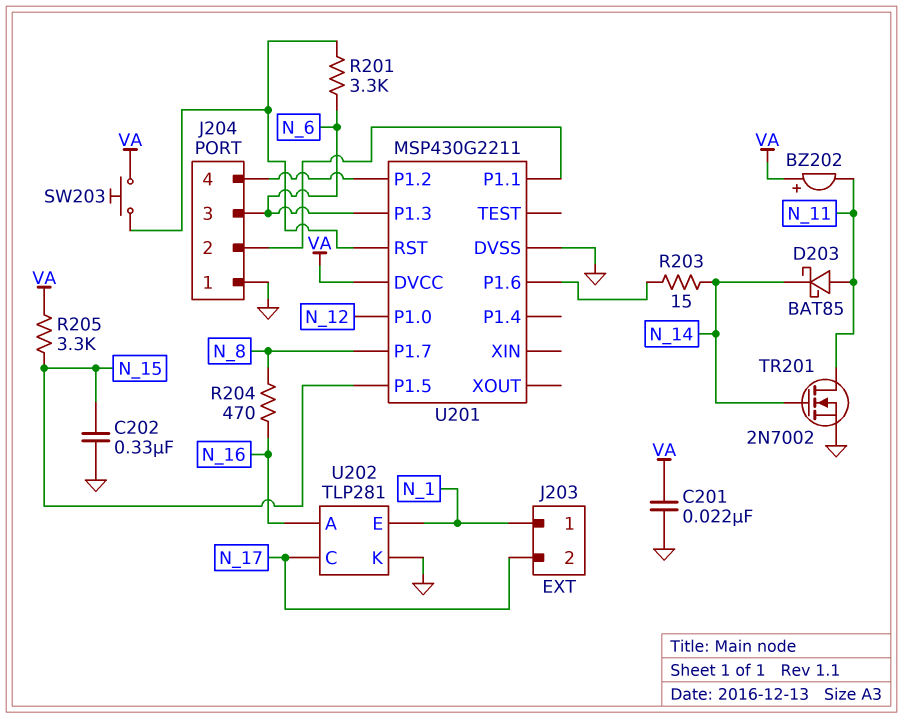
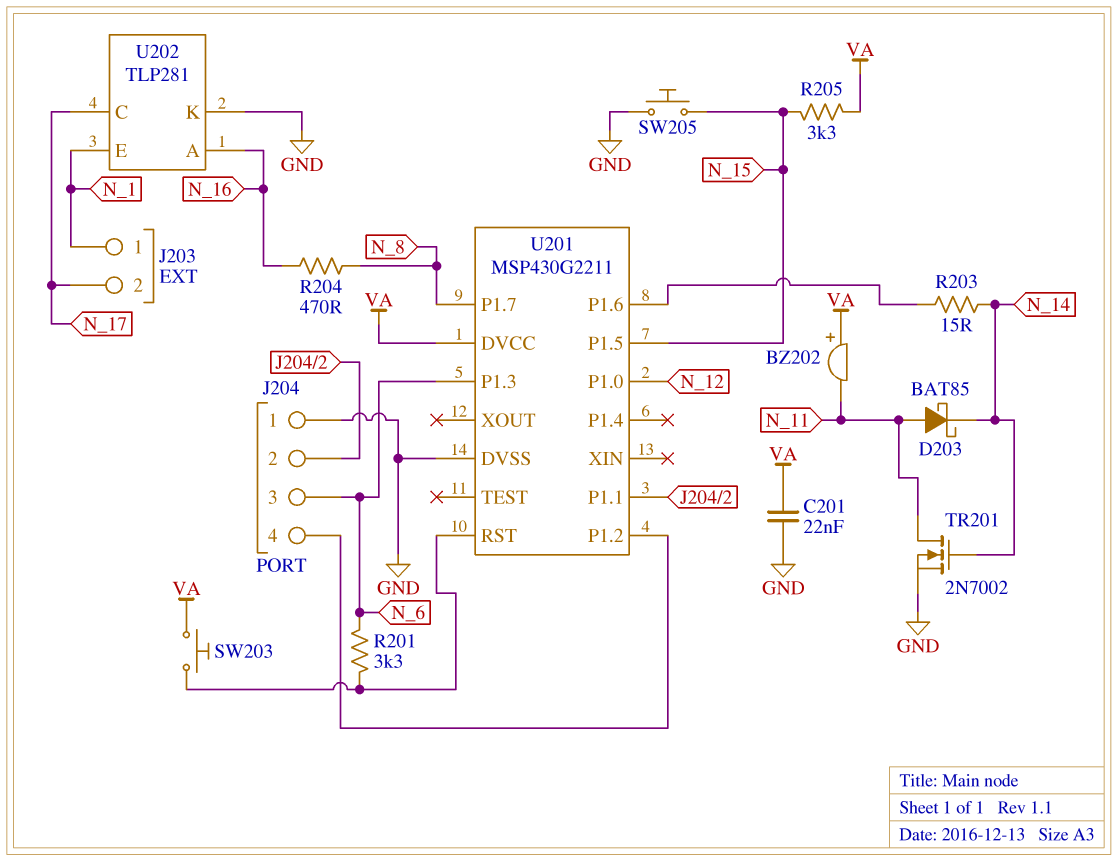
C202: 330nF (GND, N_15) -> none
SW205: none -> button (GND, N_15)

